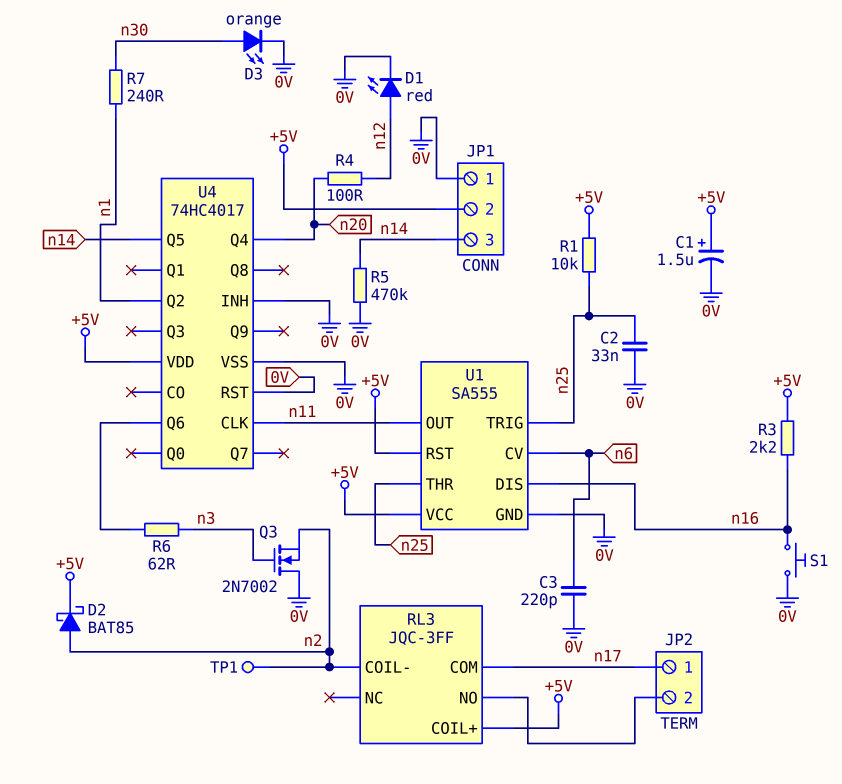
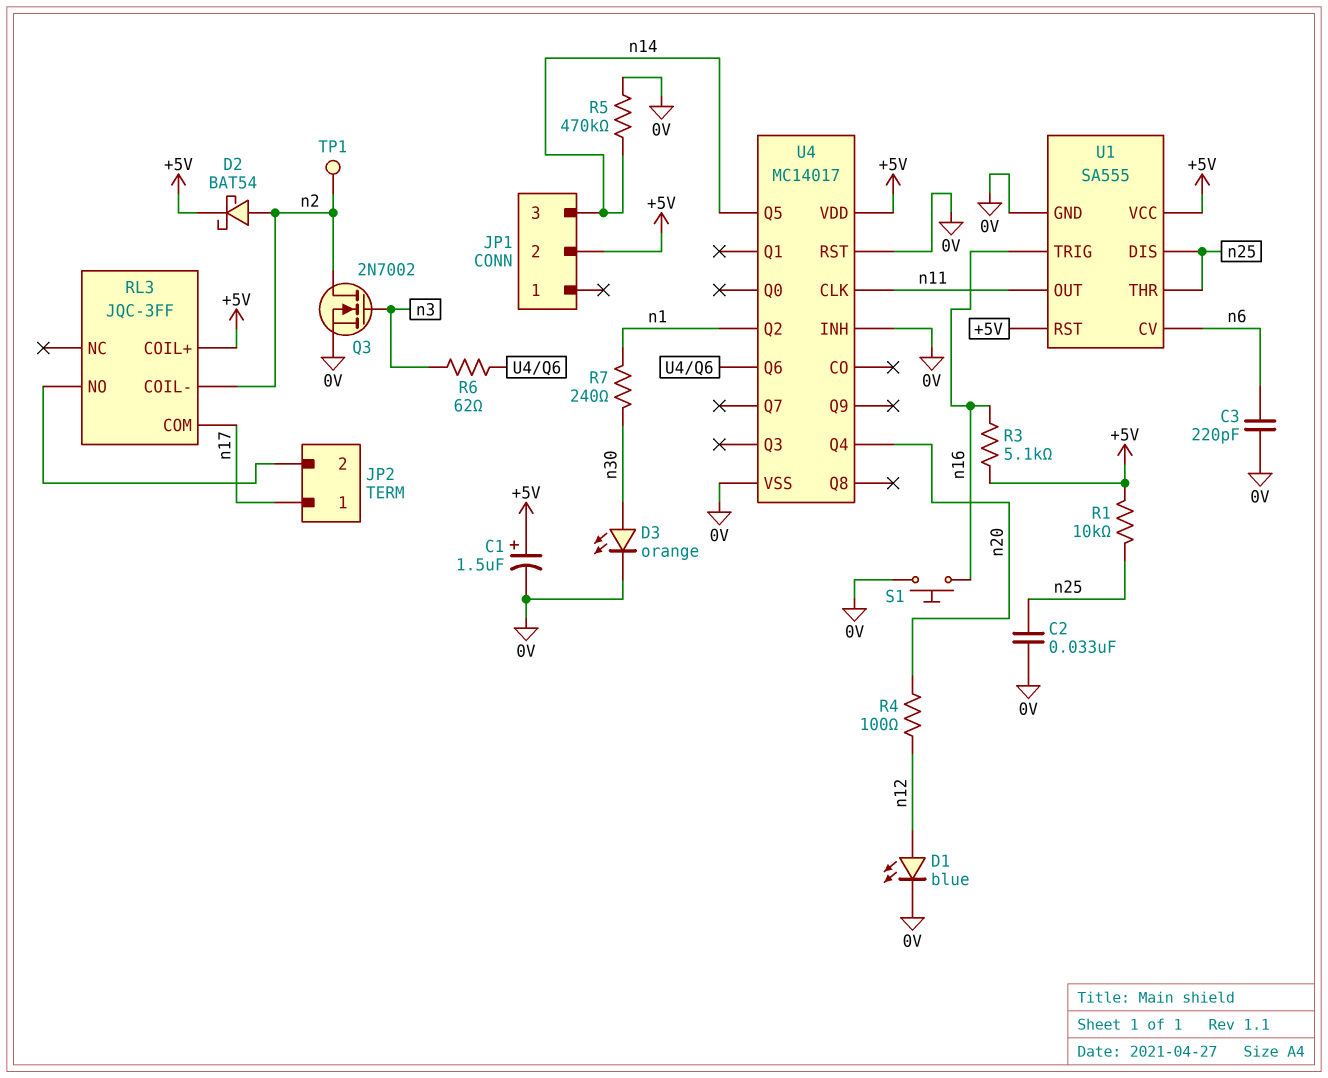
D1: LED red (A n12, K 0V) -> LED blue (A n12, K 0V)
D2: schottky BAT85 (A n2, K +5V) -> schottky BAT54 (A n2, K +5V)
JP1 pin 1: 0V -> none
Q3: NMOS 2N7002 (G n3, D 0V, S n2) -> NMOS 2N7002 (G n3, D n2, S 0V)
R3: 2.2k (+5V, n16) -> 5.1k (+5V, n16)
U1 pin DIS: n16 -> n25
U1 pin TRIG: n25 -> n16
U4: 74HC4017 -> MC14017

